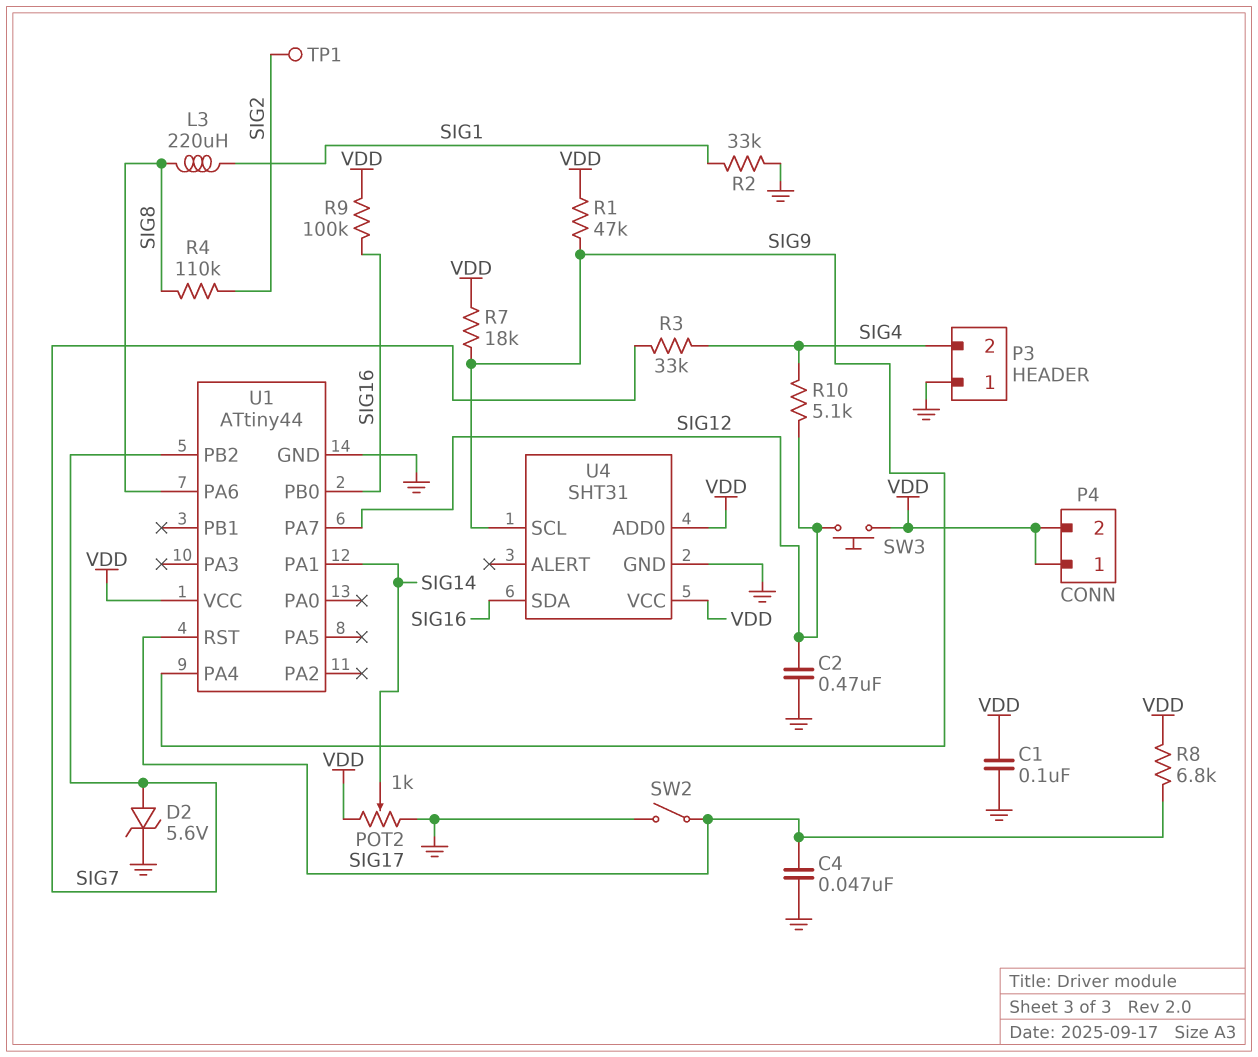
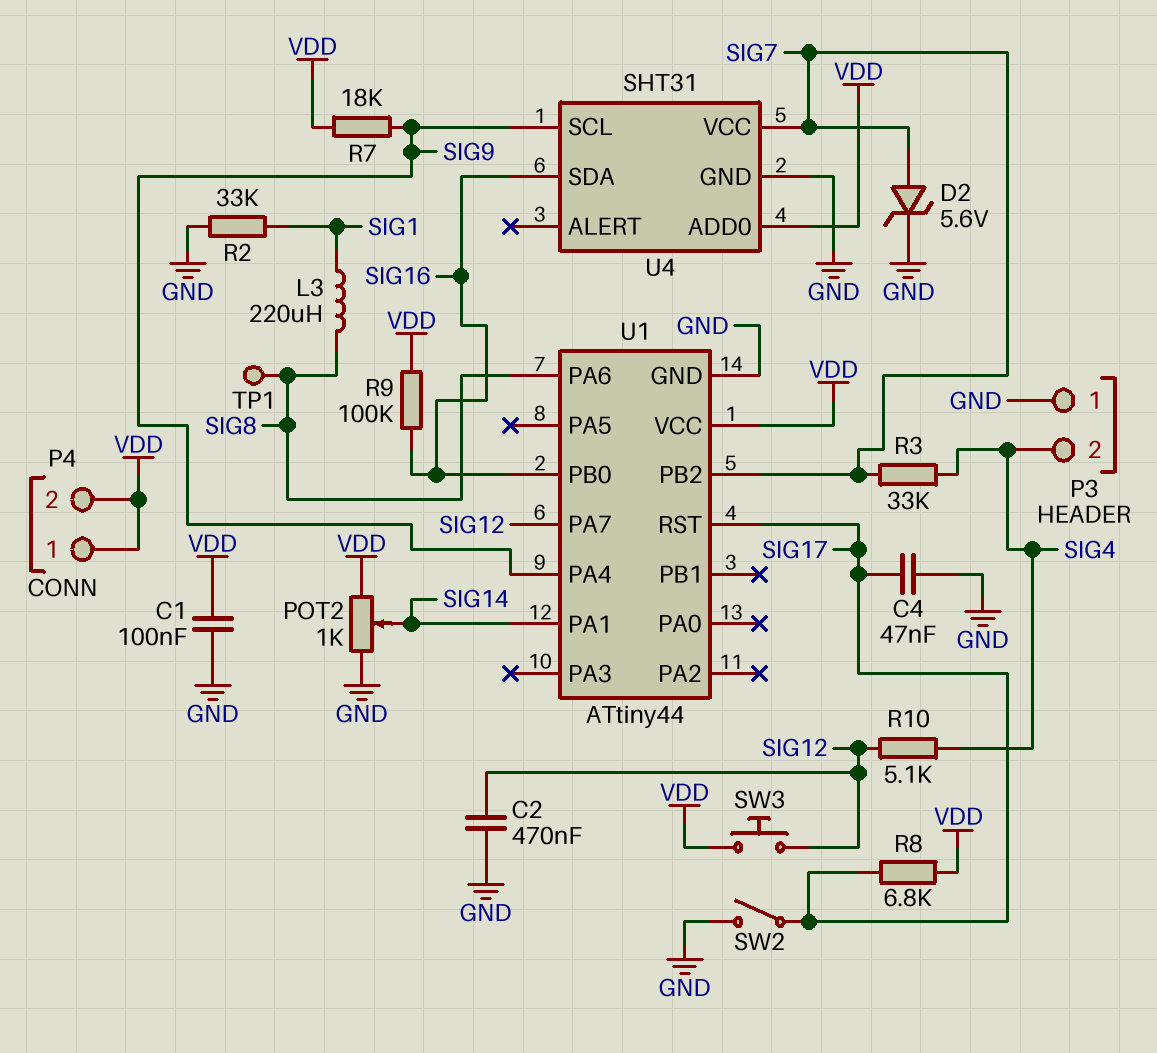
R1: 47k (SIG9, VDD) -> none
R4: 110k (SIG2, SIG8) -> none
TP1: test point (SIG2) -> test point (SIG8)
U4 pin VCC: VDD -> SIG7

